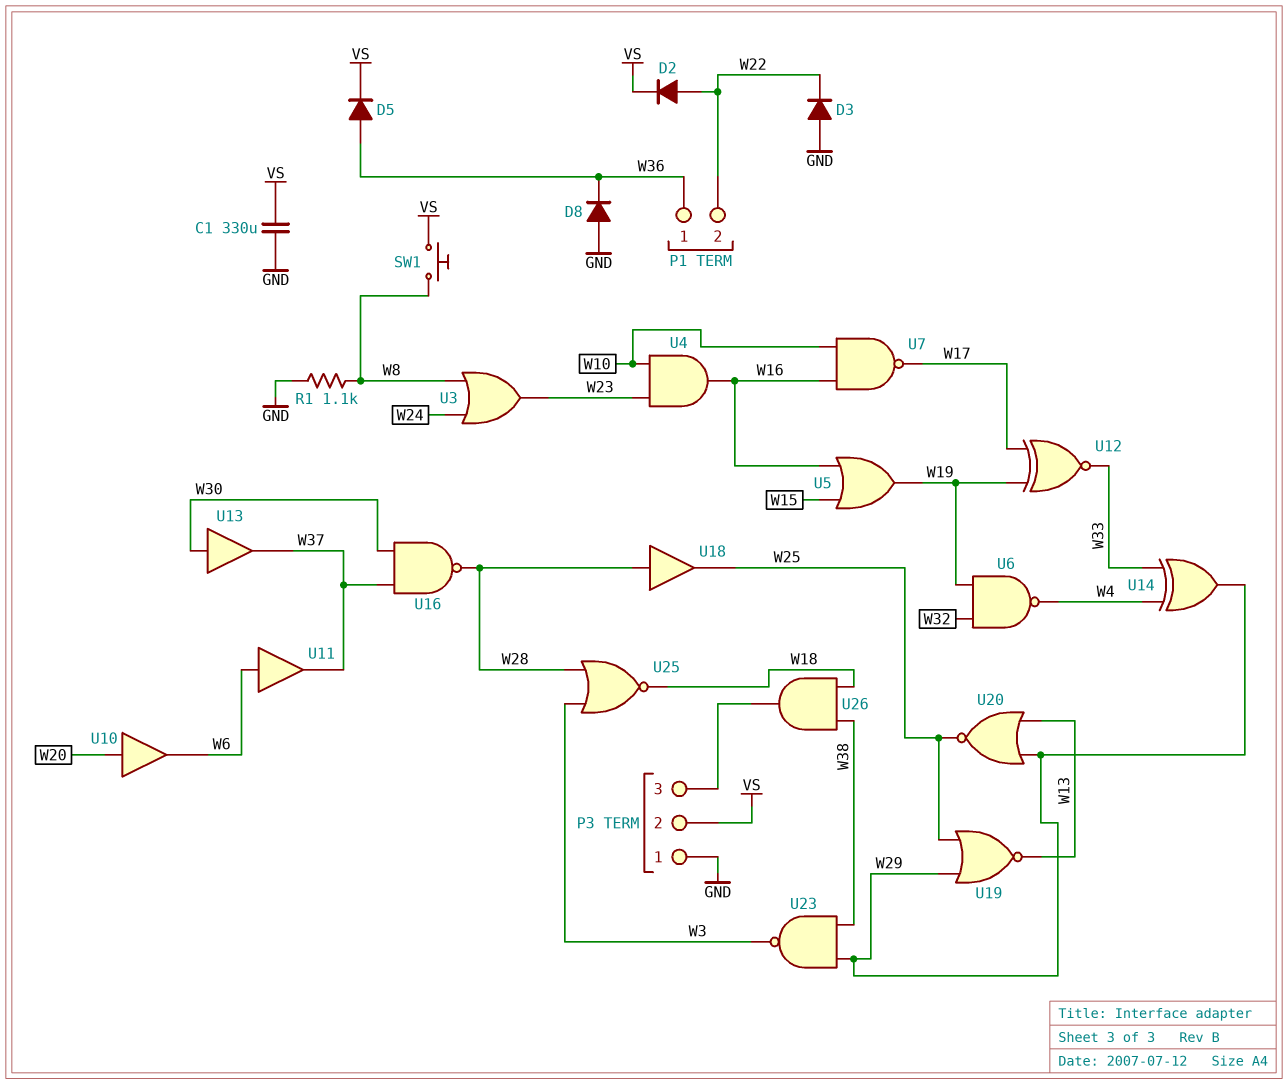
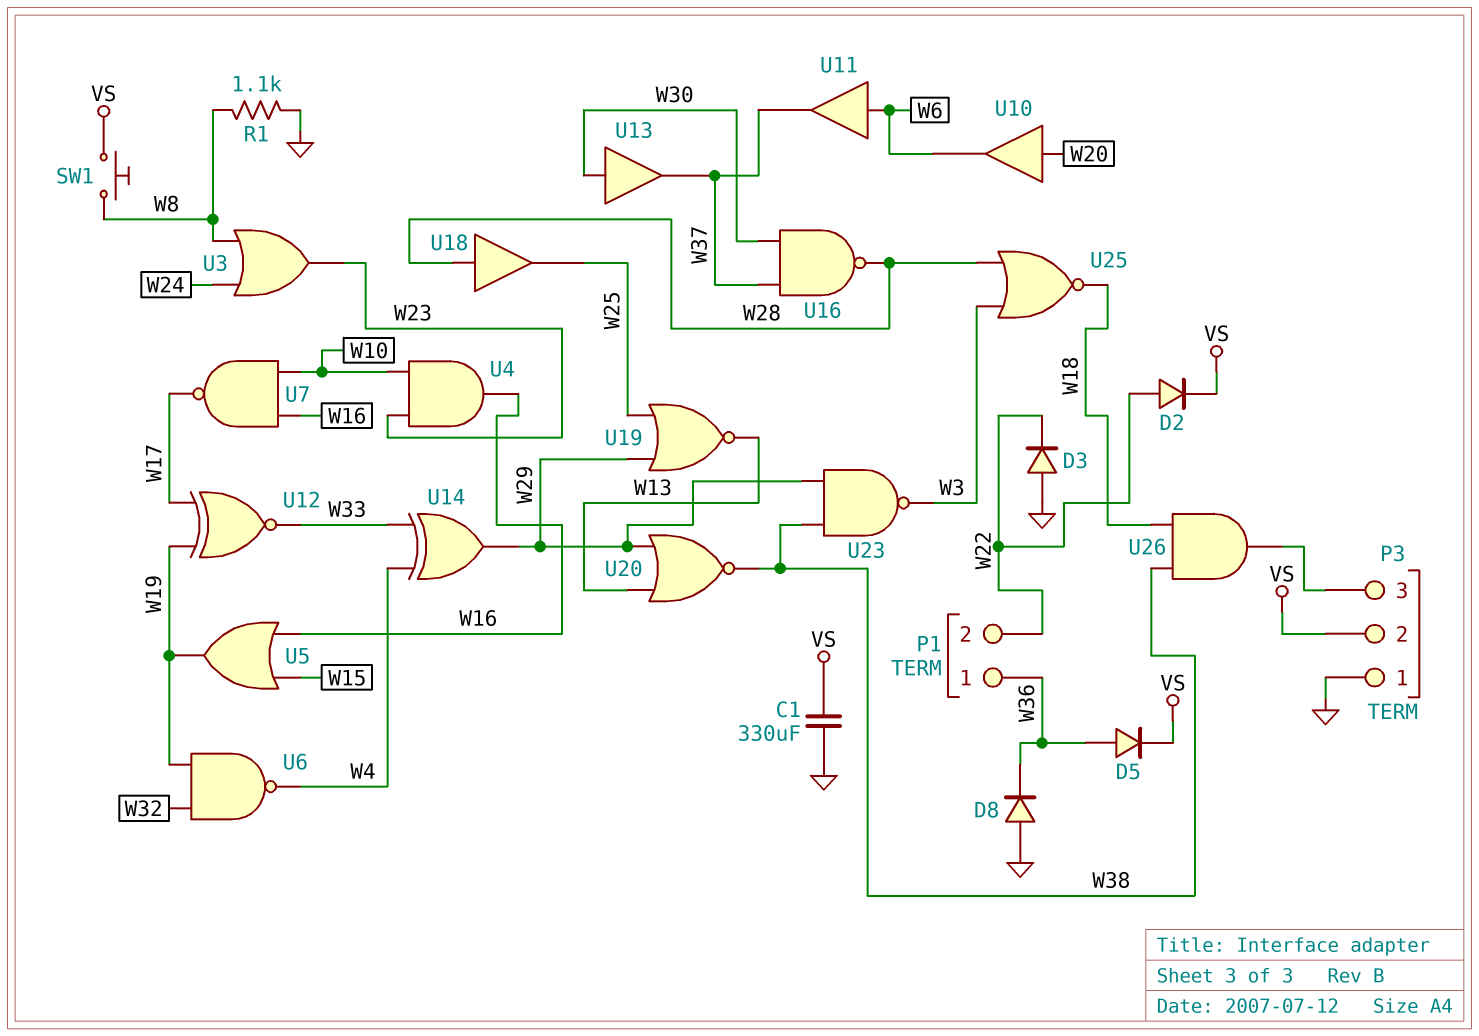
U20: NOR (in W13, in W29, out W25) -> NOR (in W13, in W29, out W38)

